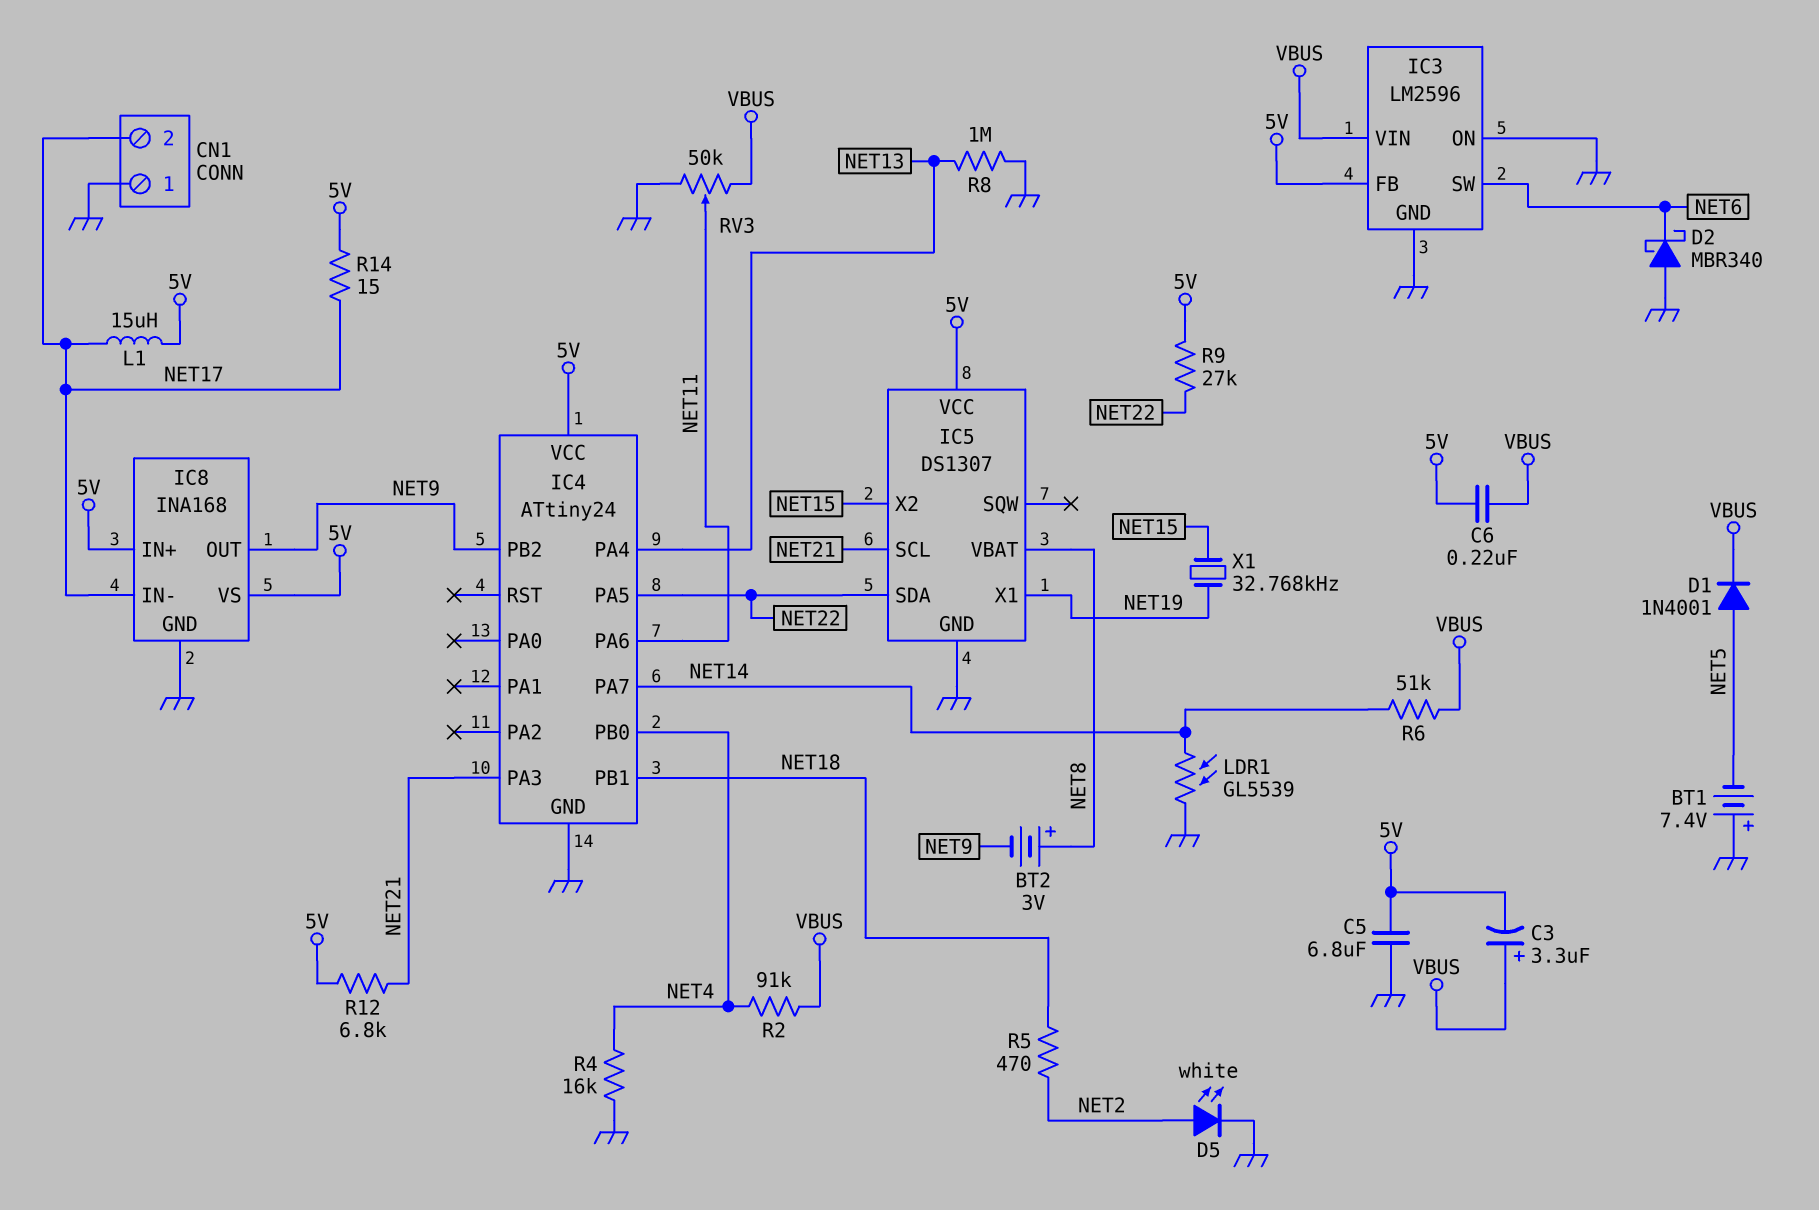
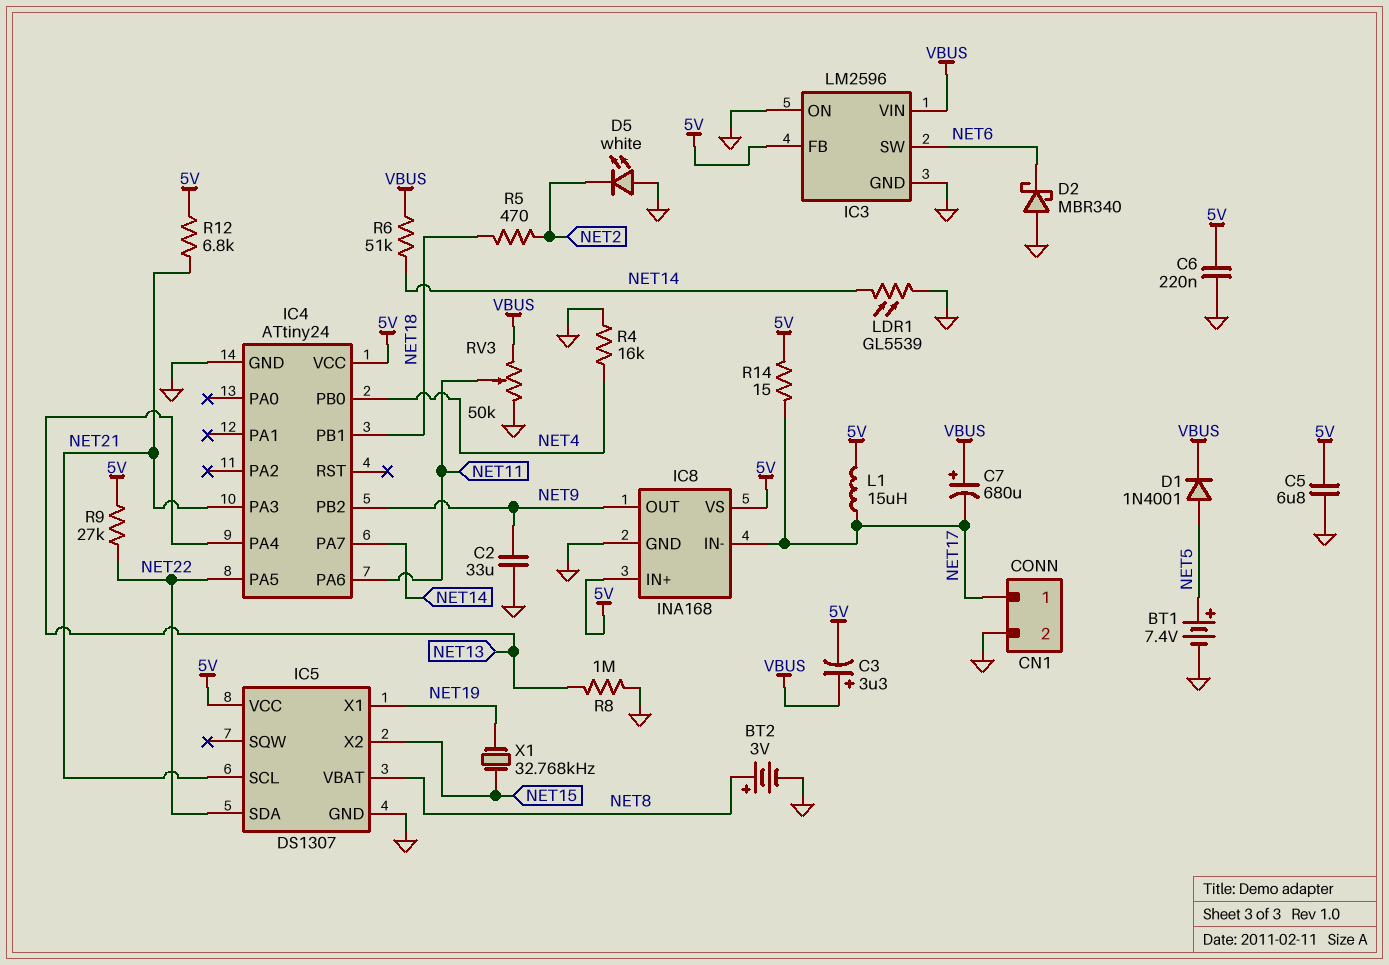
BT1: 7.4V (plus GND, minus NET5) -> 7.4V (plus NET5, minus GND)
BT2: 3V (plus NET8, minus NET9) -> 3V (plus NET8, minus GND)
C2: none -> 33uF (GND, NET9)
C6: 220nF (5V, VBUS) -> 220nF (5V, GND)
C7: none -> 680uF (plus VBUS, minus NET17)
CN1 pin 1: GND -> NET17
CN1 pin 2: NET17 -> GND
D5: LED white (A NET2, K GND) -> LED white (A GND, K NET2)
R2: 91k (NET4, VBUS) -> none

